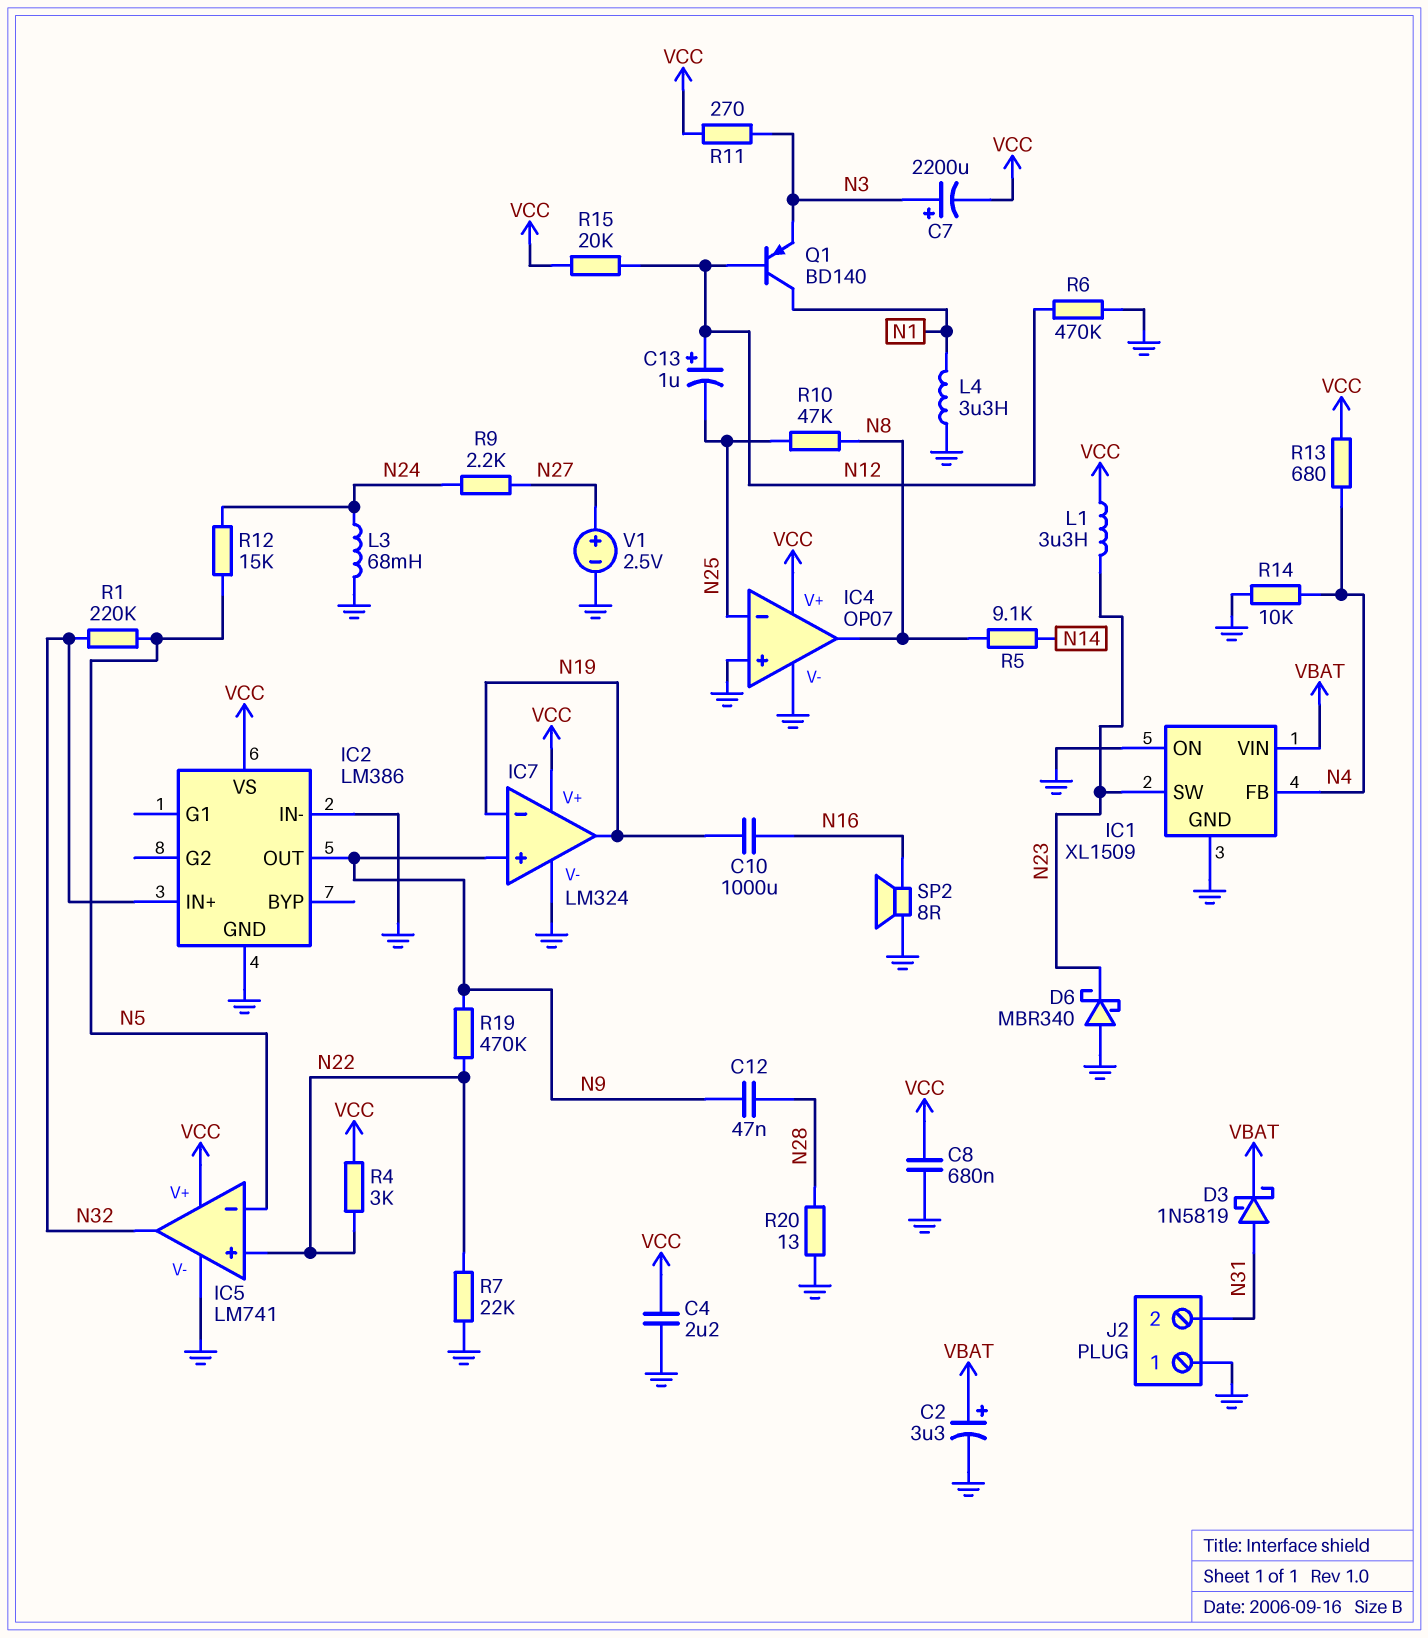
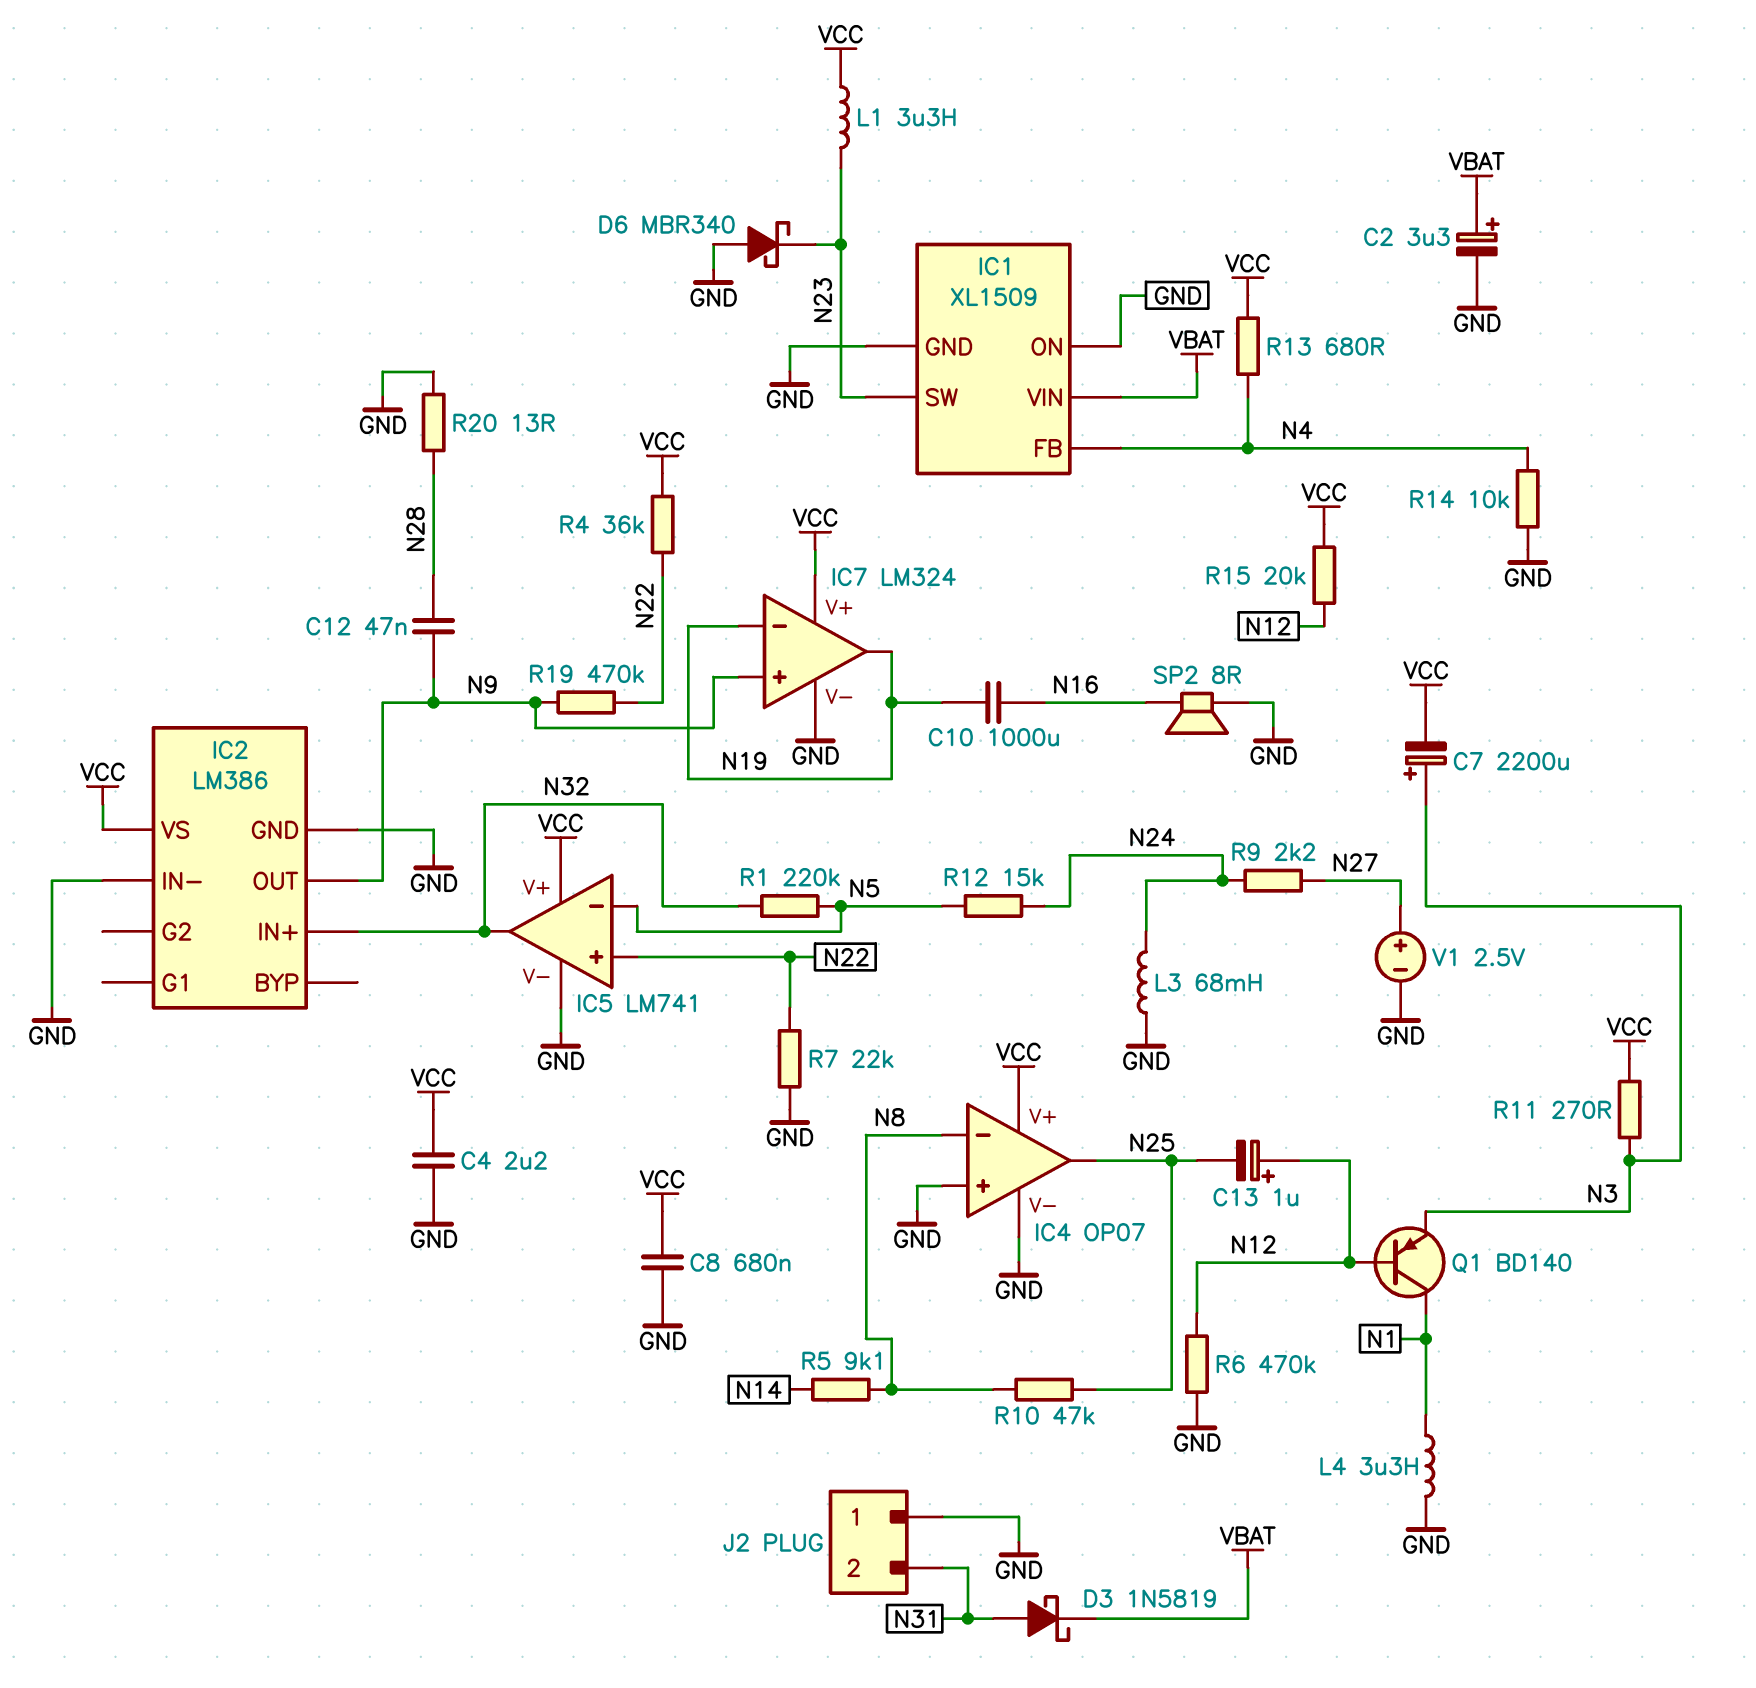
IC4 pin in-: N25 -> N8
IC4 pin out: N8 -> N25
R4: 3k (N22, VCC) -> 36k (N22, VCC)

